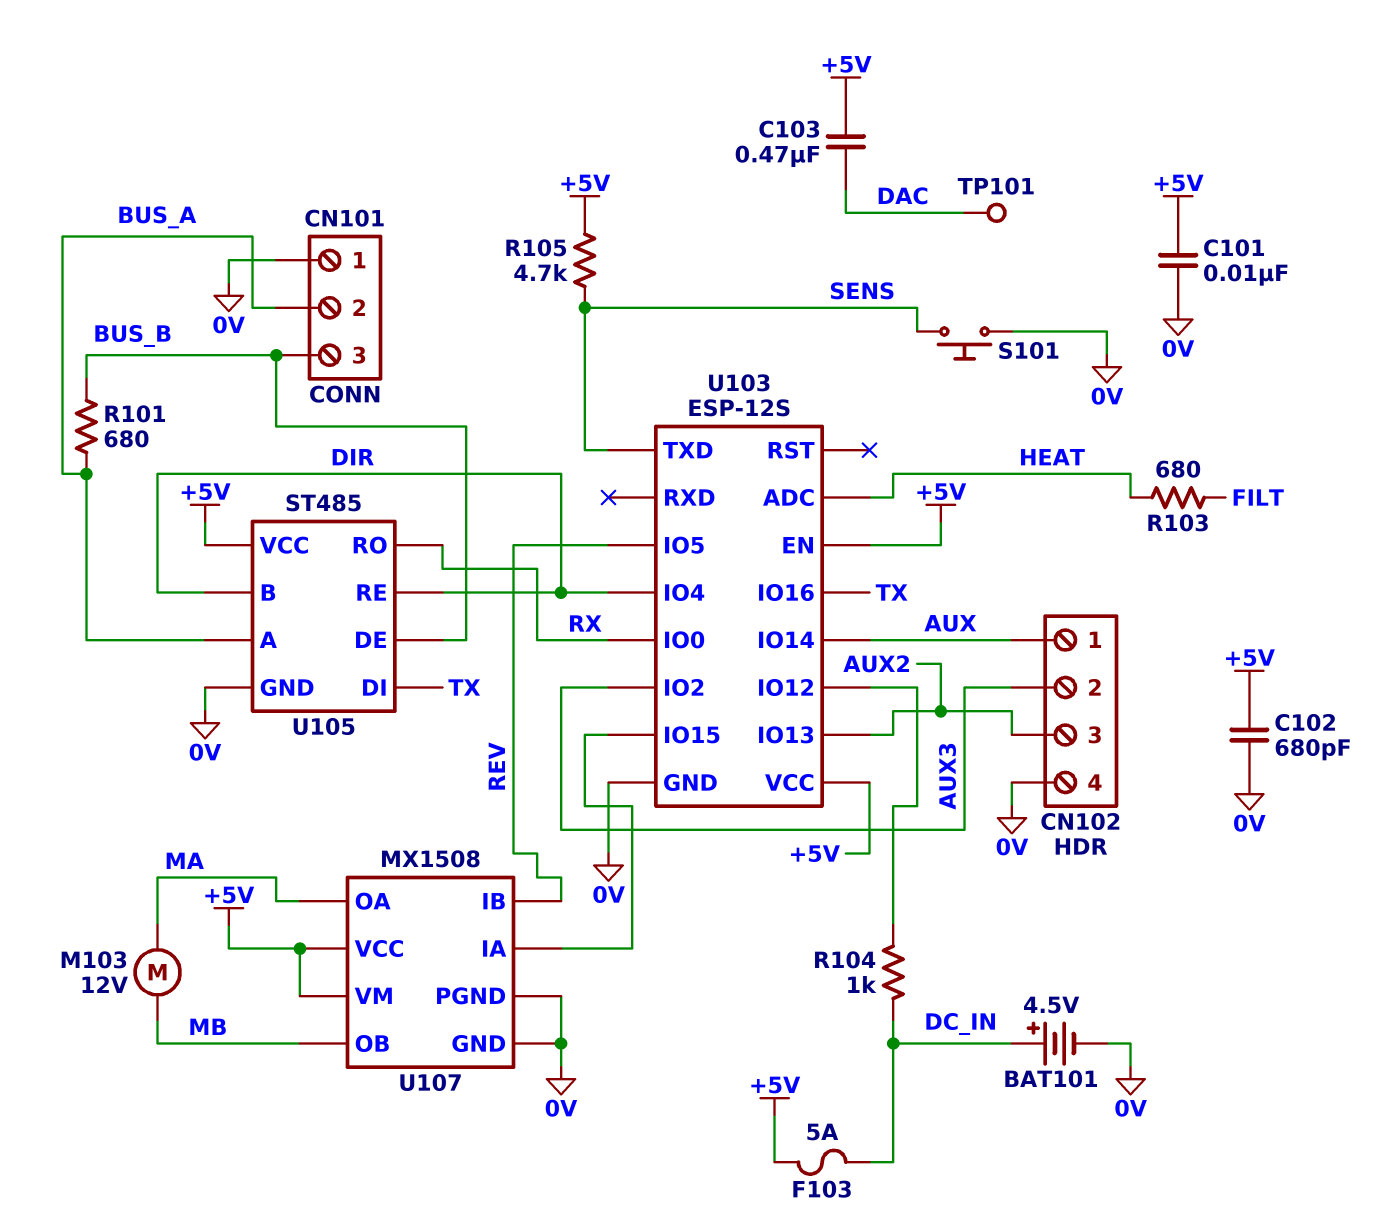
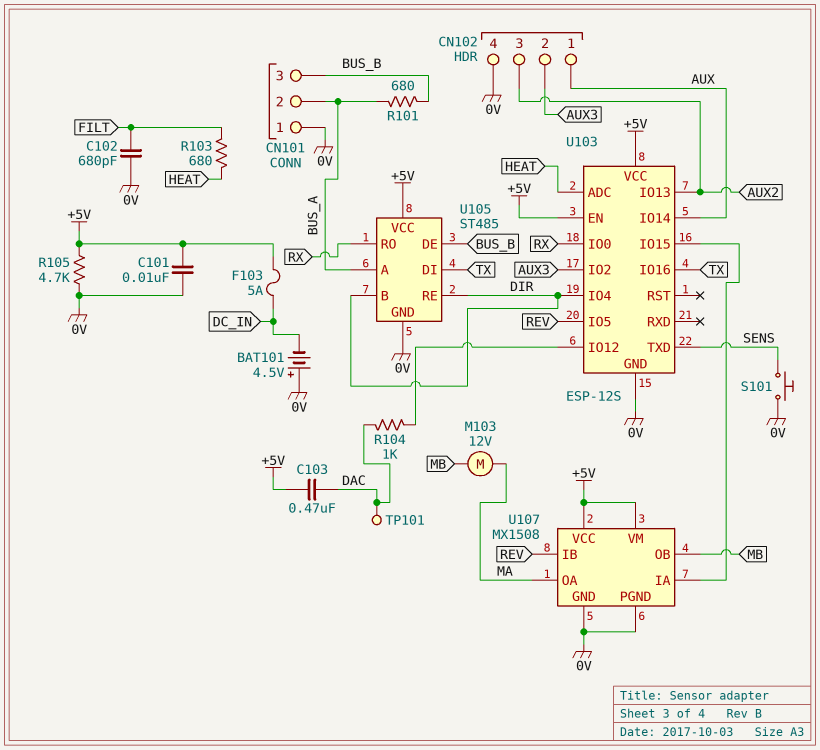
BAT101: 4.5V (plus DC_IN, minus 0V) -> 4.5V (plus 0V, minus DC_IN)
C102: 680pF (+5V, 0V) -> 680pF (0V, FILT)
R104: 1k (DC_IN, U103/IO12) -> 1k (DAC, U103/IO12)
R105: 4.7k (+5V, SENS) -> 4.7k (+5V, 0V)

